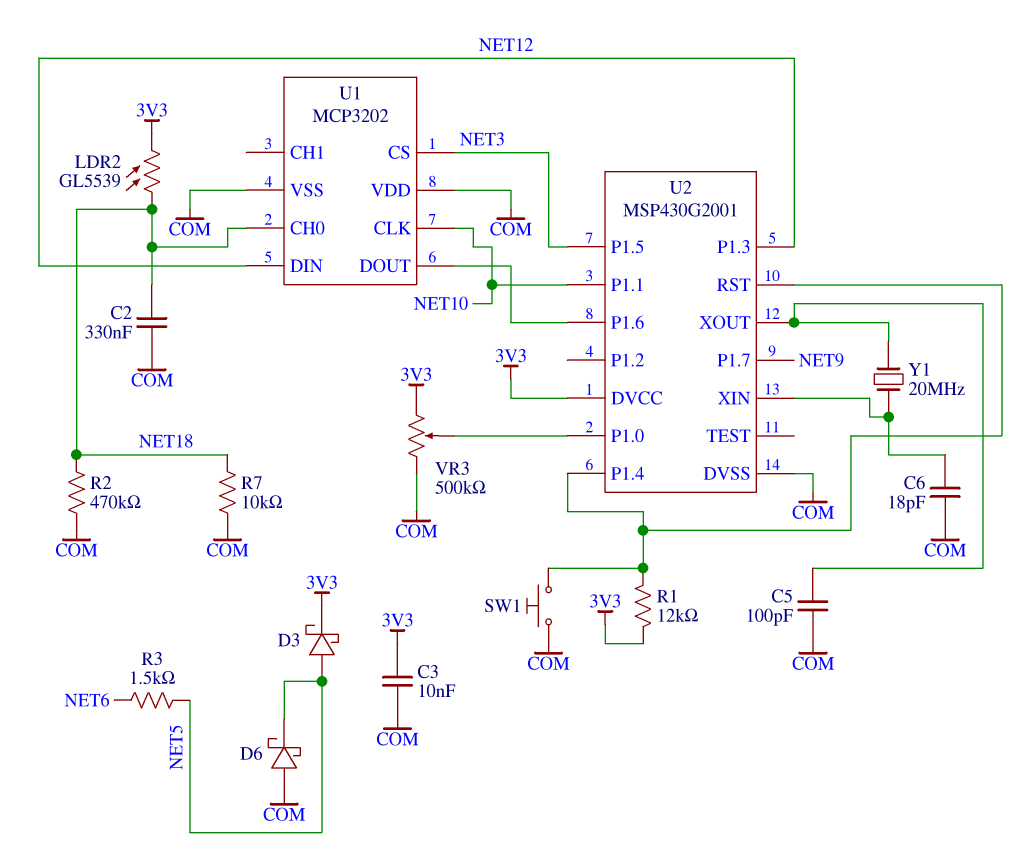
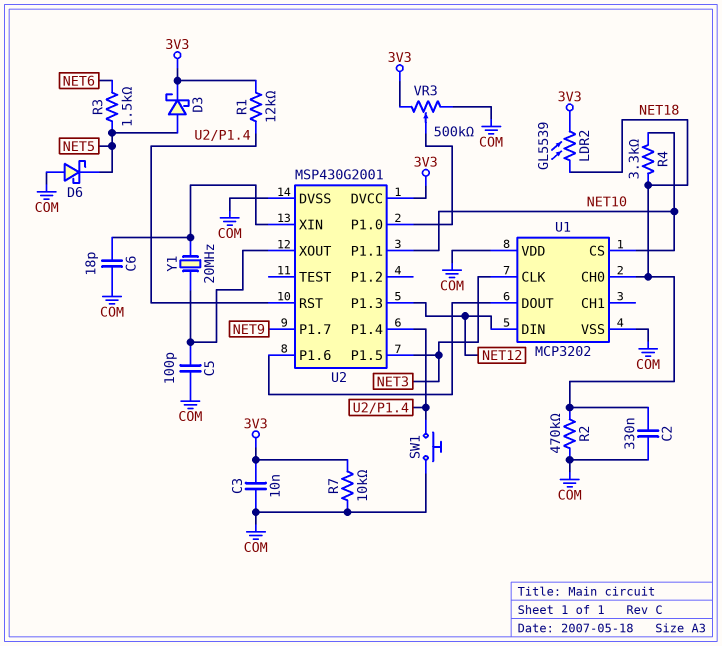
R4: none -> 3.3k (NET10, NET18)
R7: 10k (COM, NET18) -> 10k (3V3, COM)
U1 pin CLK: NET10 -> NET3
U1 pin CS: NET3 -> NET10

